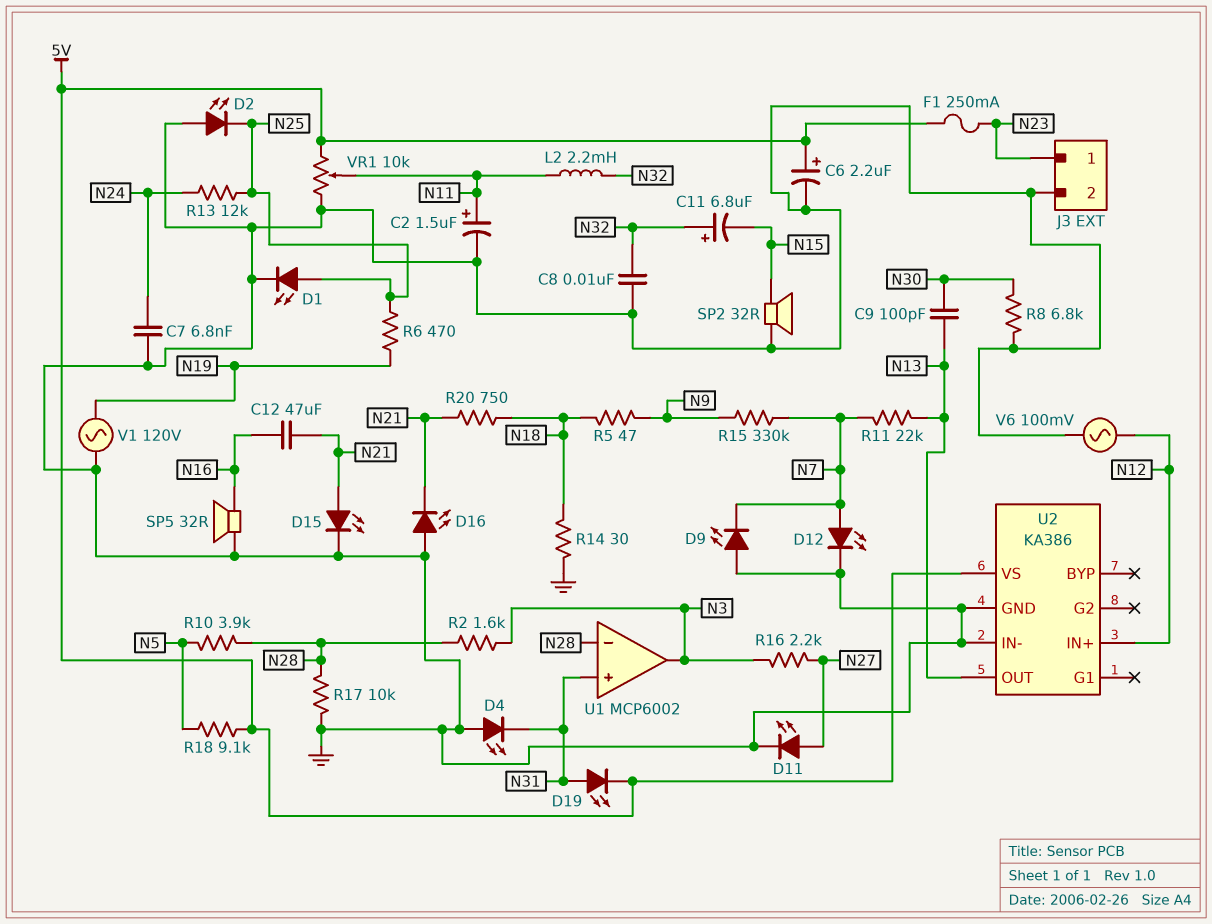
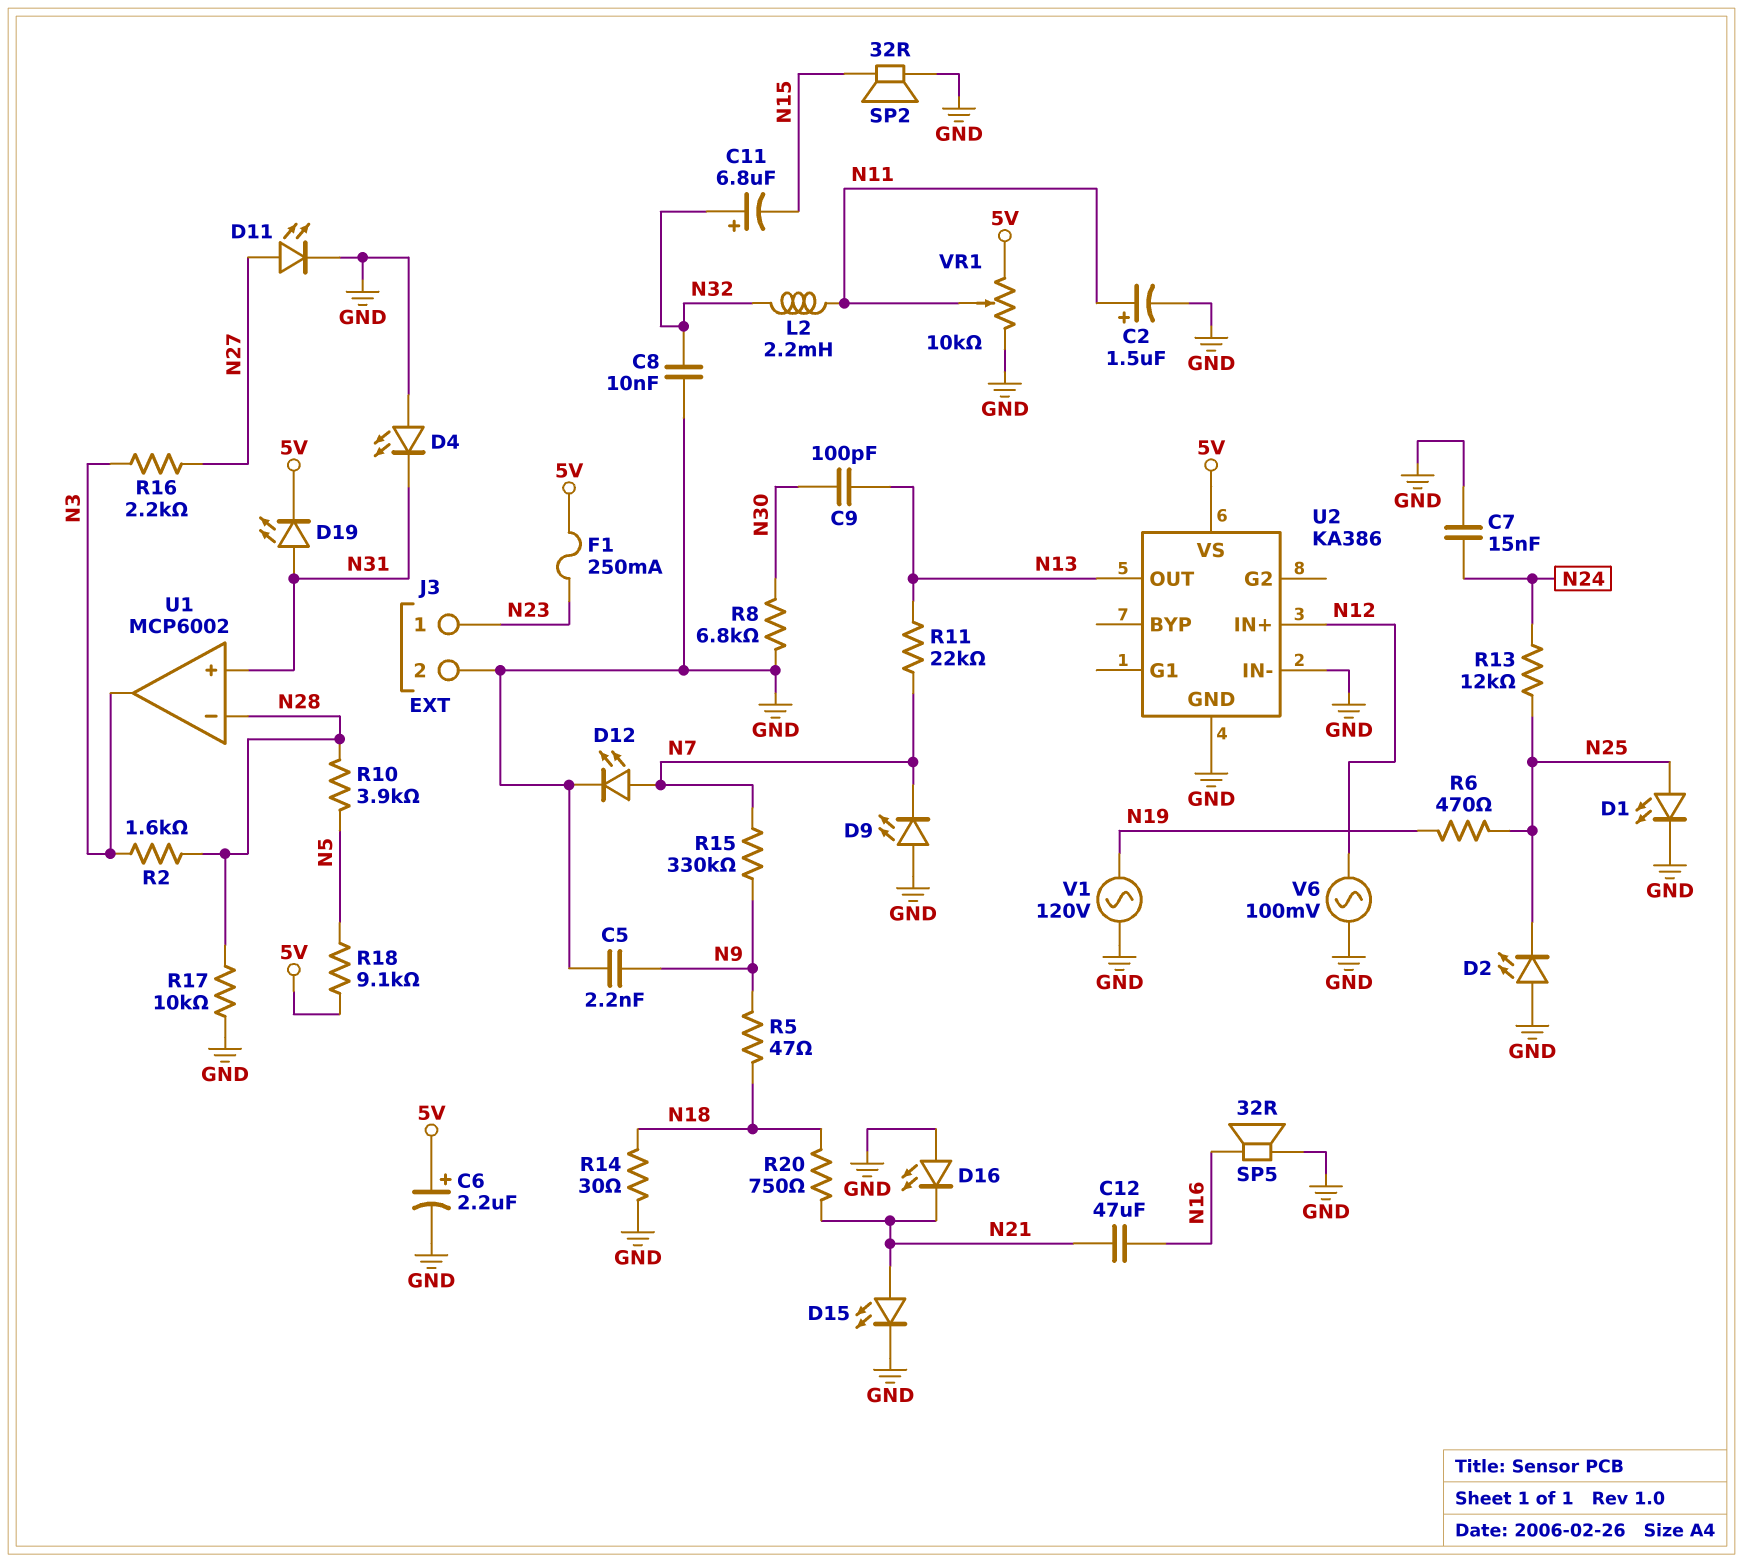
C5: none -> 2.2nF (GND, N9)
C7: 6.8nF (GND, N24) -> 15nF (GND, N24)

